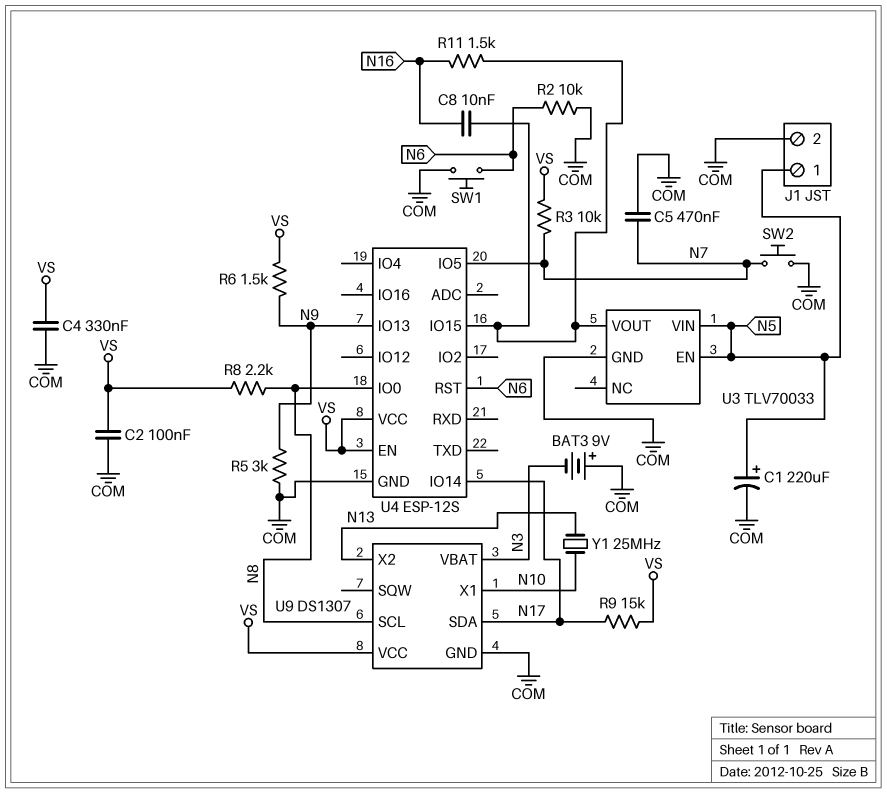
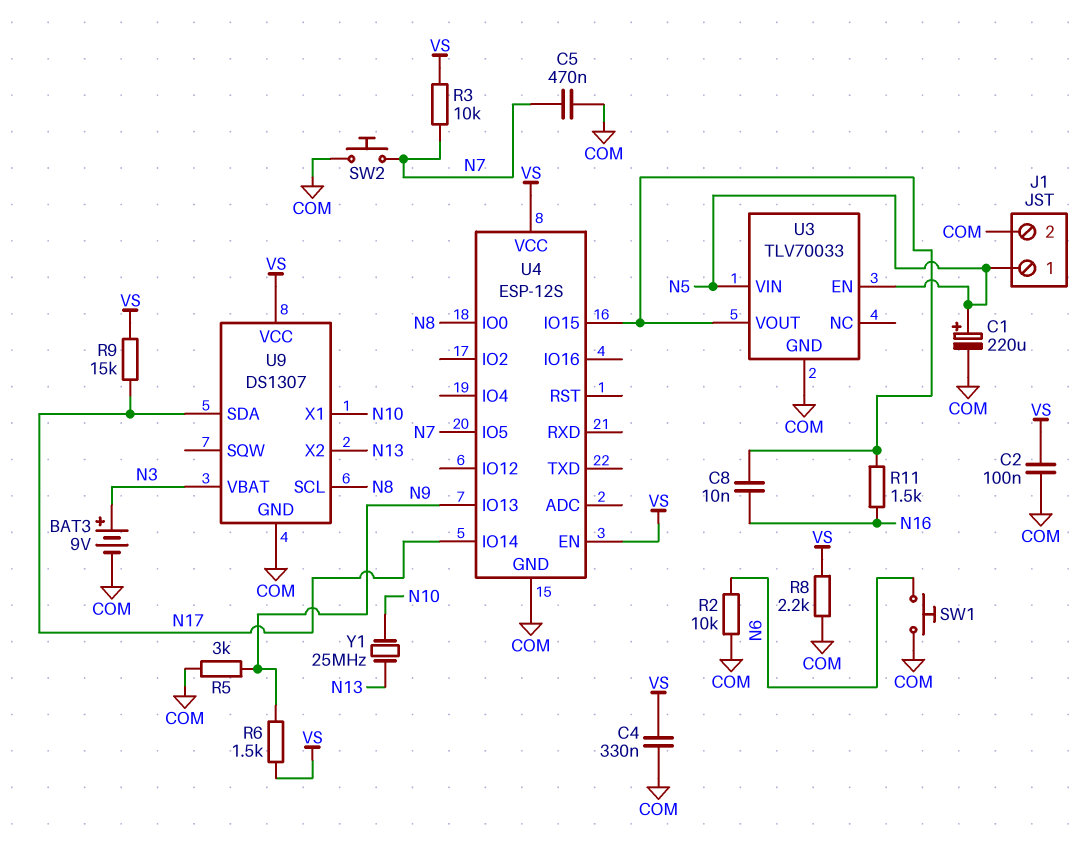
BAT3: 9V (plus COM, minus N3) -> 9V (plus N3, minus COM)
R8: 2.2k (N8, VS) -> 2.2k (COM, VS)
U4 pin RST: N6 -> none

